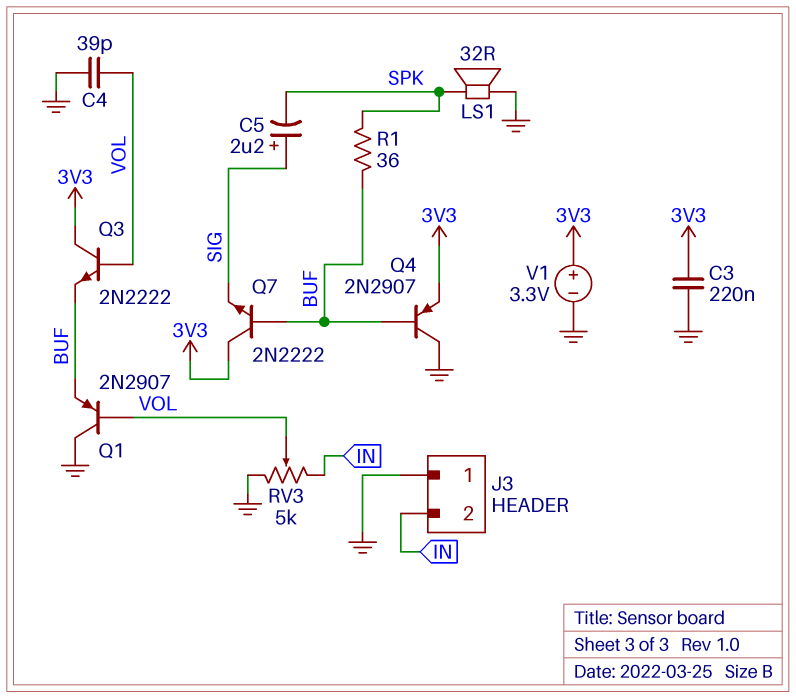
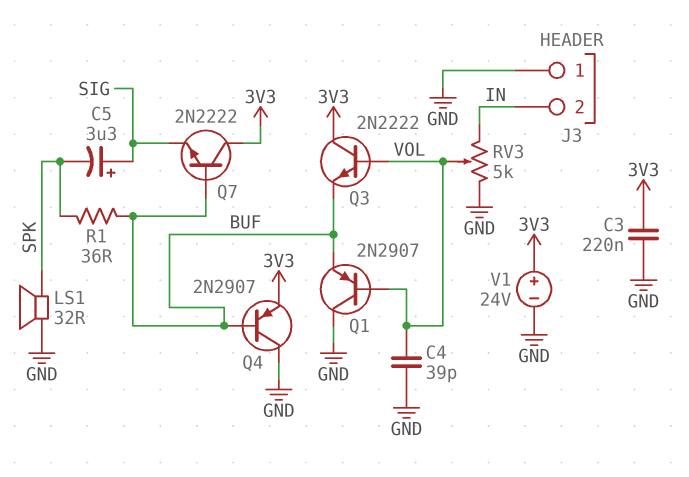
C5: 2.2uF (plus SIG, minus SPK) -> 3.3uF (plus SIG, minus SPK)
V1: 3.3V (plus 3V3, minus GND) -> 24V (plus 3V3, minus GND)

